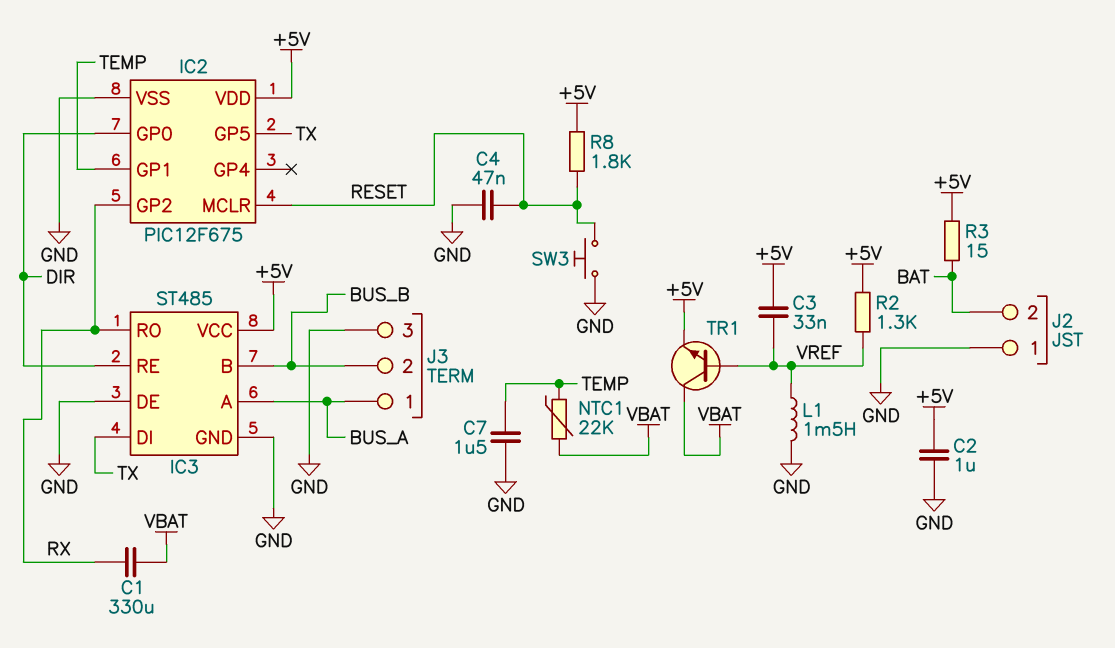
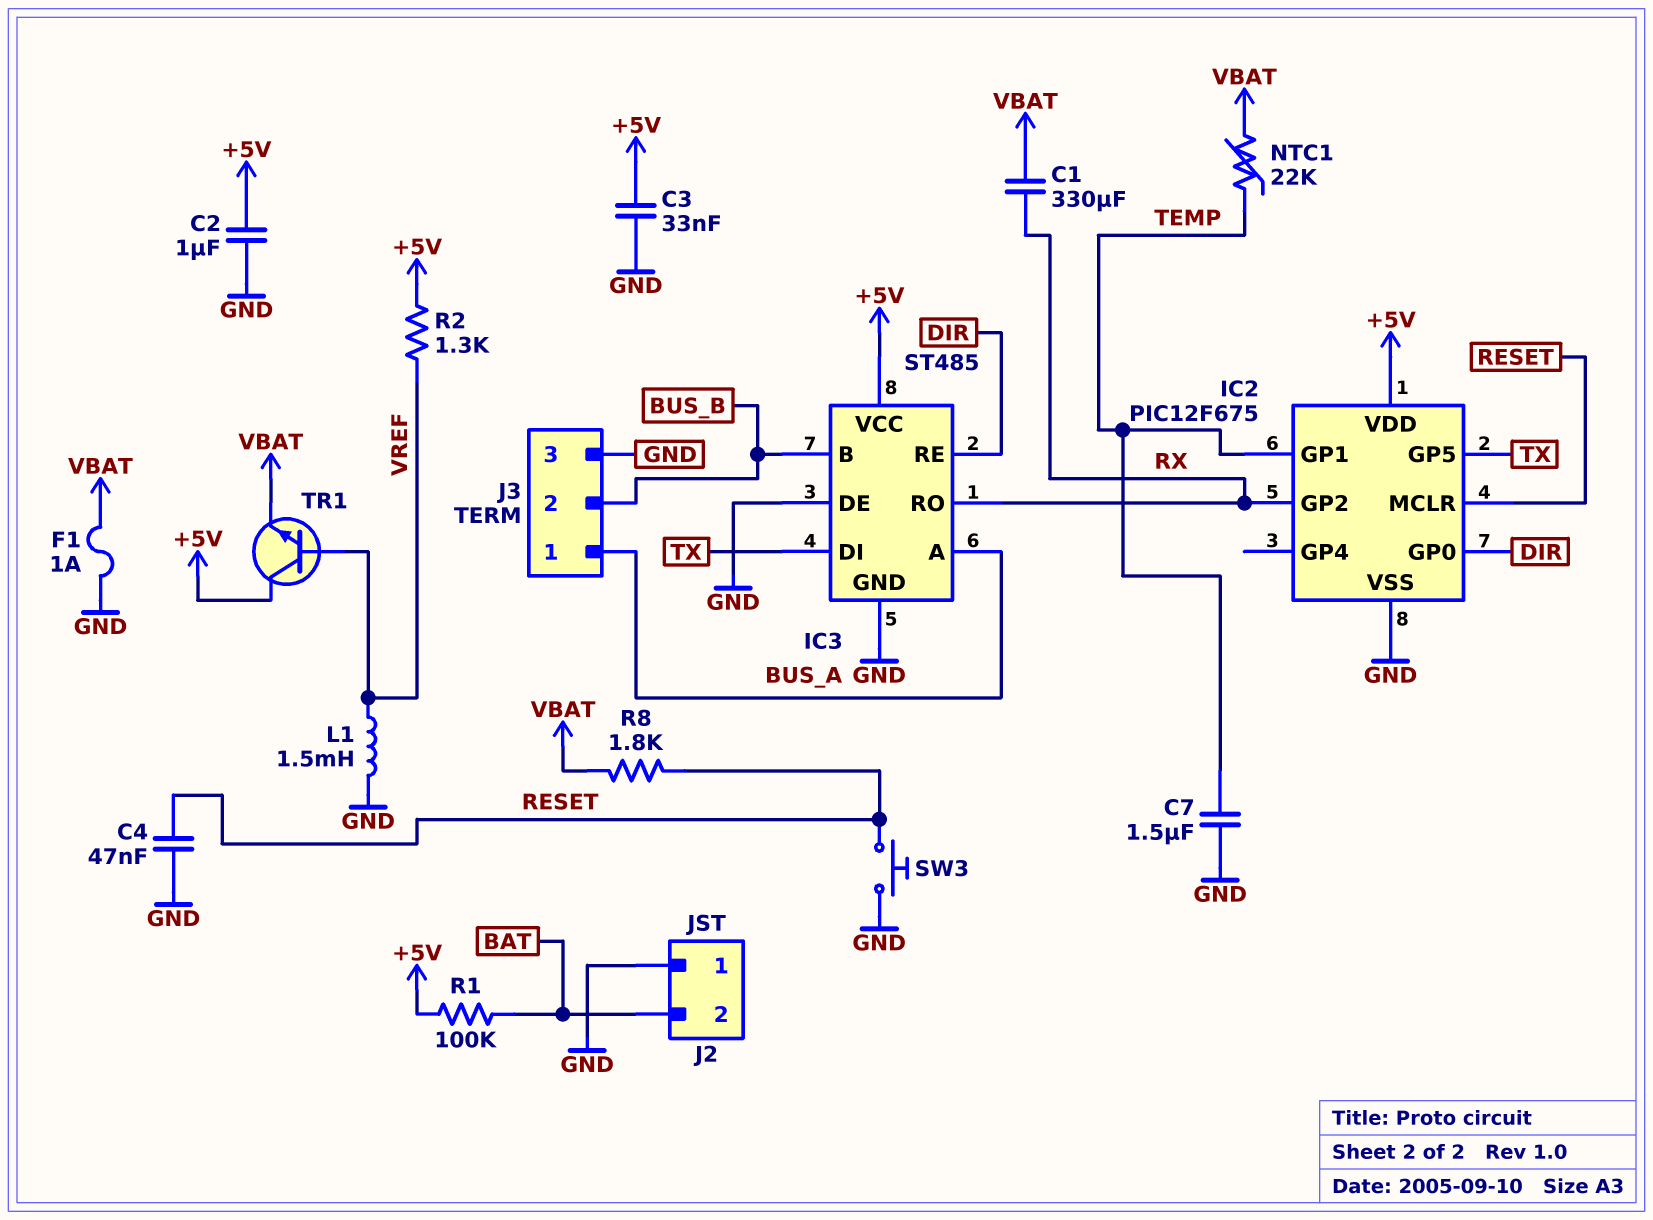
C3: 33nF (+5V, VREF) -> 33nF (+5V, GND)
F1: none -> 1A (GND, VBAT)
R1: none -> 100k (+5V, BAT)
R3: 15 (+5V, BAT) -> none
R8: 1.8k (+5V, RESET) -> 1.8k (RESET, VBAT)
TR1: NPN (B VREF, C VBAT, E +5V) -> NPN (B VREF, C +5V, E VBAT)

